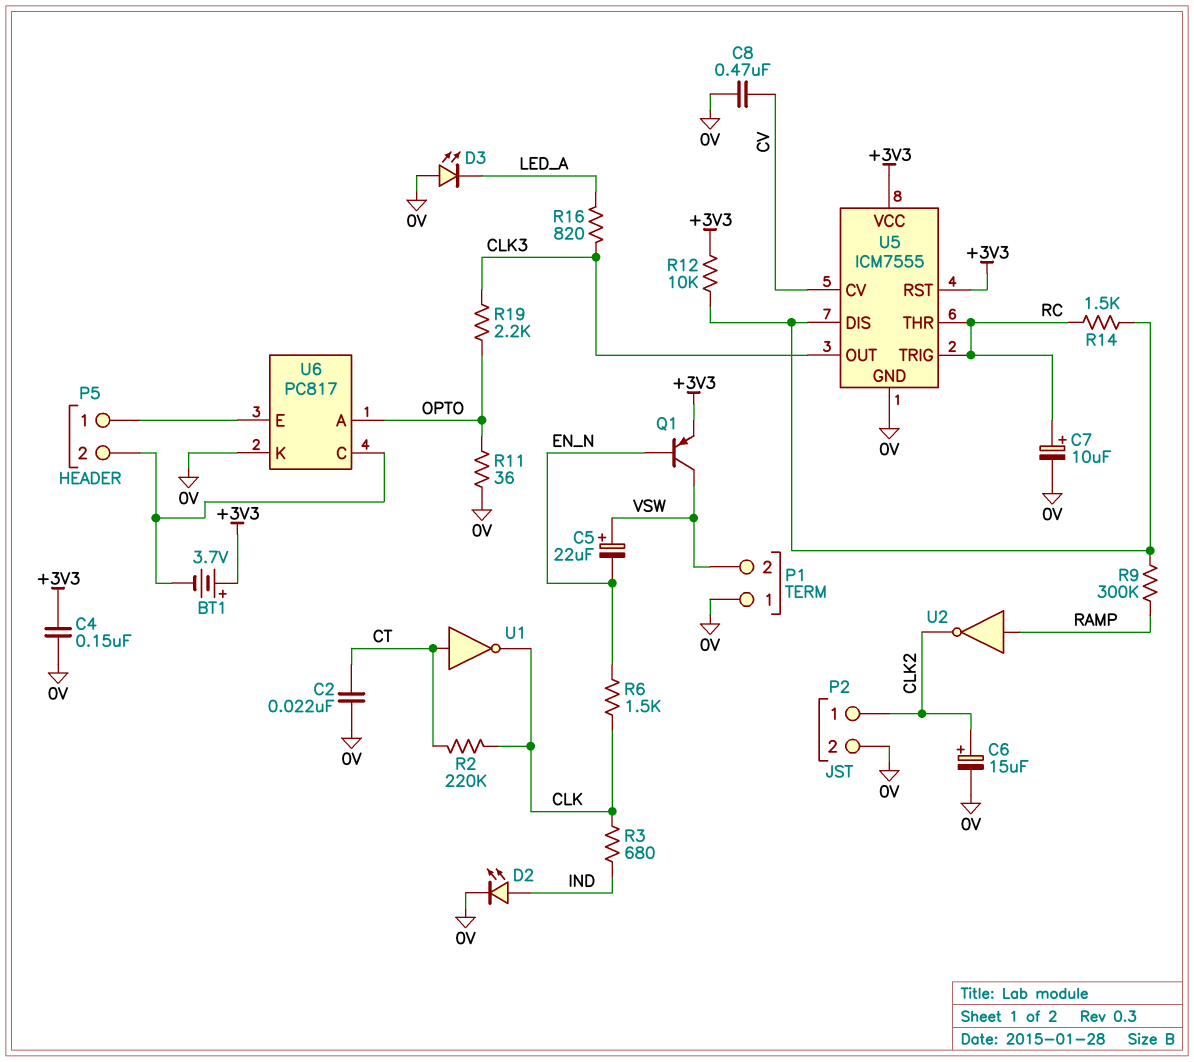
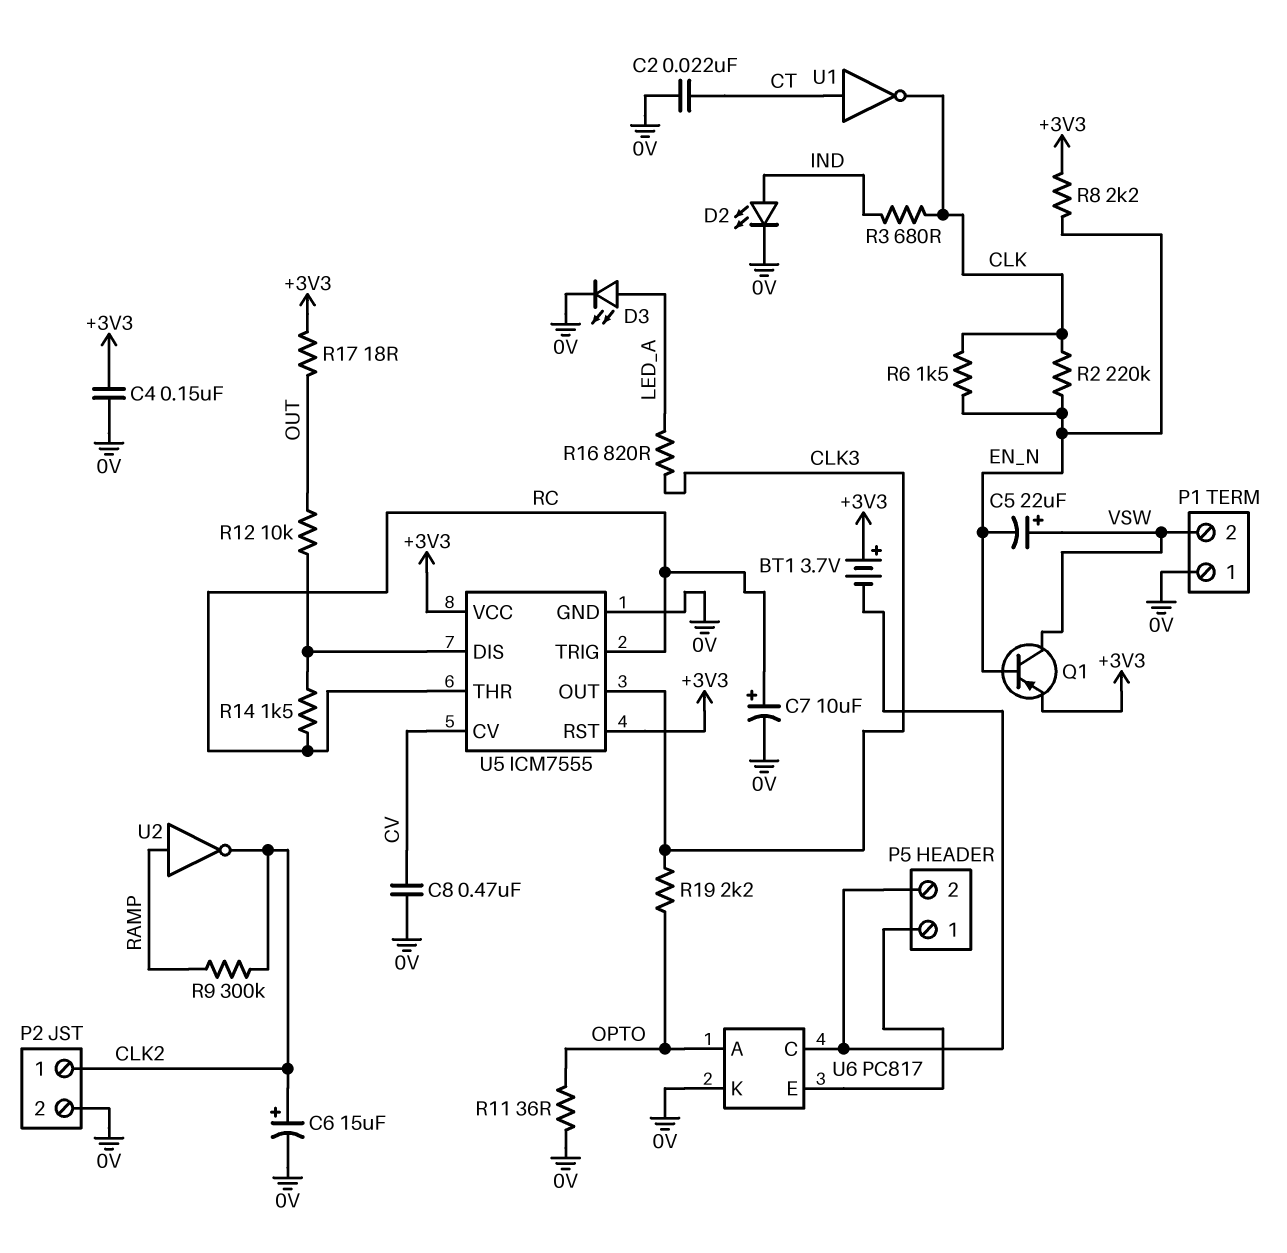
D3: LED (A 0V, K LED_A) -> LED (A LED_A, K 0V)
R2: 220k (CLK, CT) -> 220k (CLK, EN_N)
R8: none -> 2.2k (+3V3, EN_N)
R9: 300k (RAMP, U5/DIS) -> 300k (CLK2, RAMP)
R12: 10k (+3V3, U5/DIS) -> 10k (OUT, U5/DIS)
R17: none -> 18 (+3V3, OUT)

